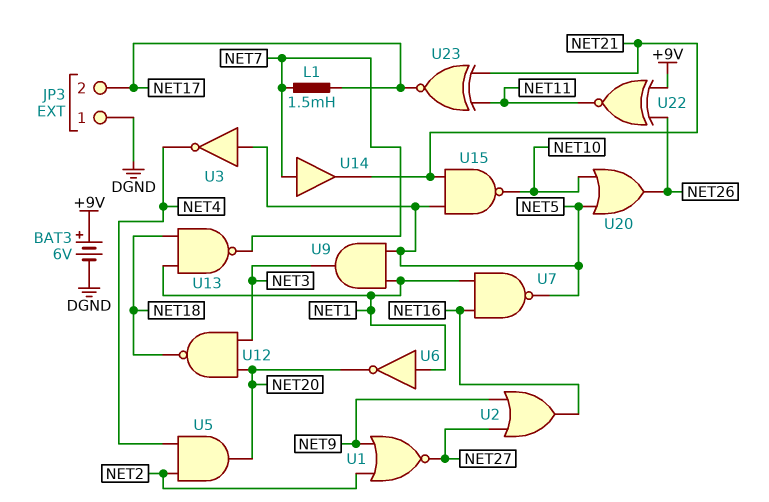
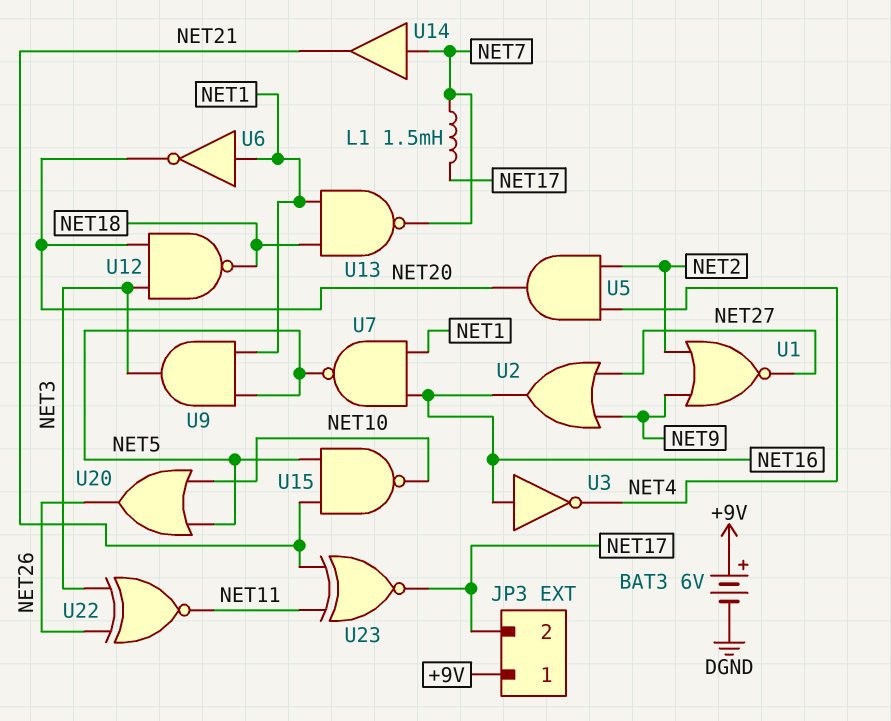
JP3 pin 1: DGND -> +9V
U3: NOT (in NET5, out NET4) -> NOT (in NET16, out NET4)
U22: XNOR (in +9V, in NET26, out NET11) -> XNOR (in NET3, in NET26, out NET11)

